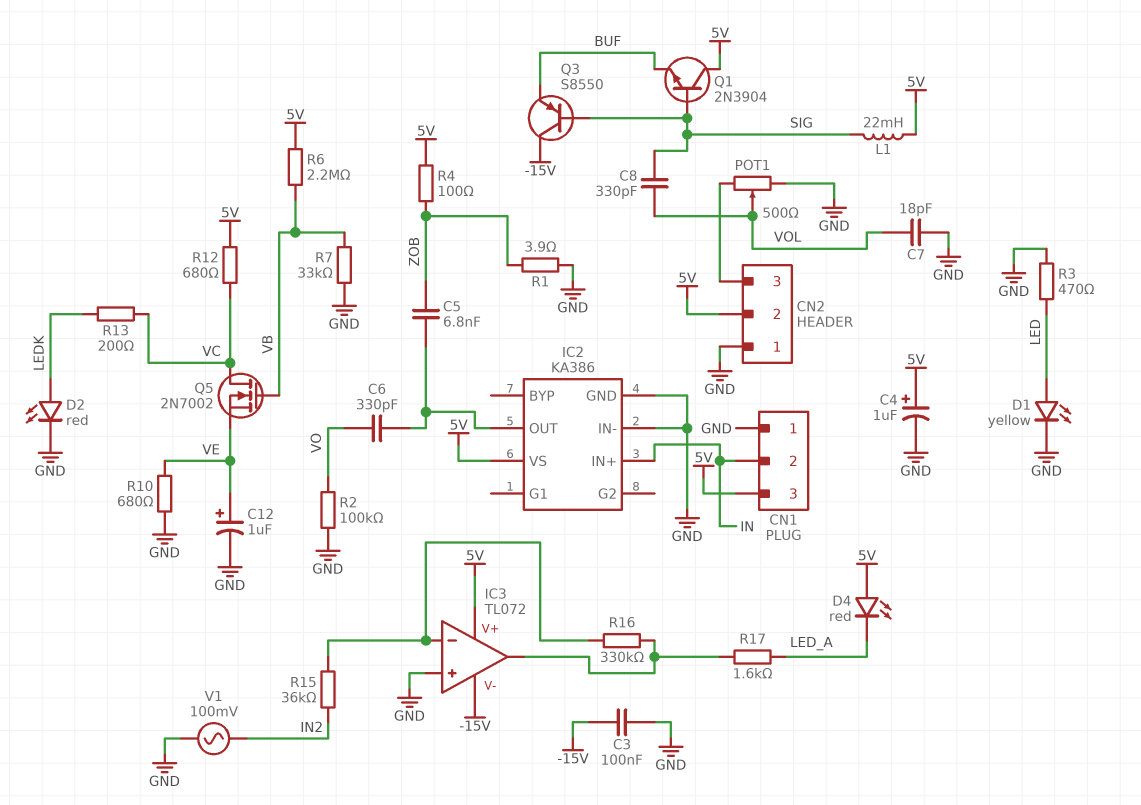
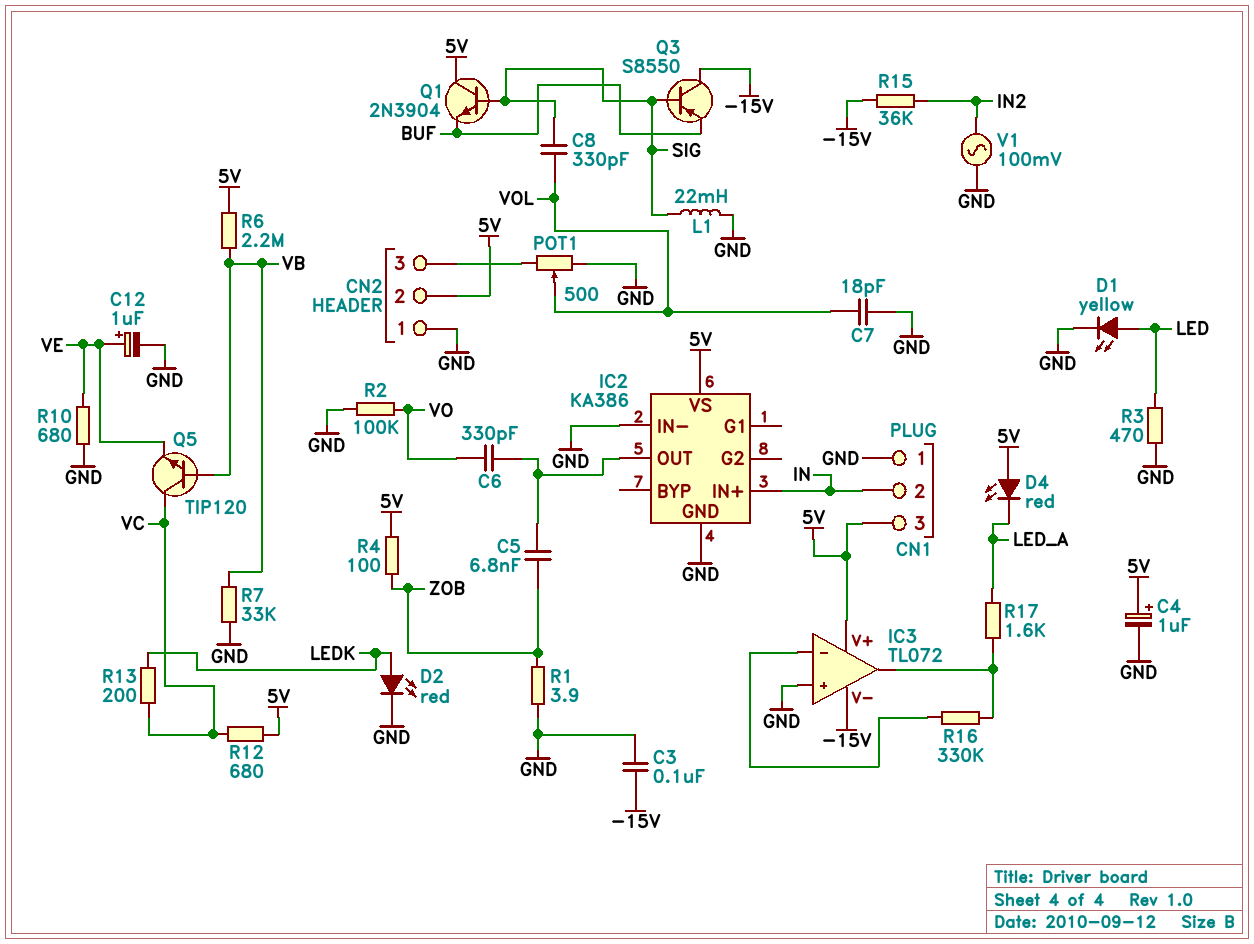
L1: 22mH (5V, SIG) -> 22mH (GND, SIG)
Q5: NMOS 2N7002 (G VB, D VC, S VE) -> NPN TIP120 (B VB, C VC, E VE)
R15: 36k (IC3/in-, IN2) -> 36k (-15V, IN2)

